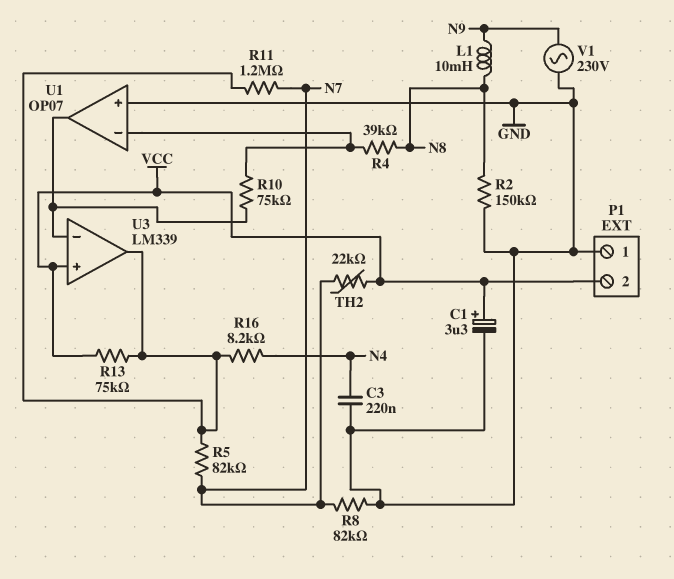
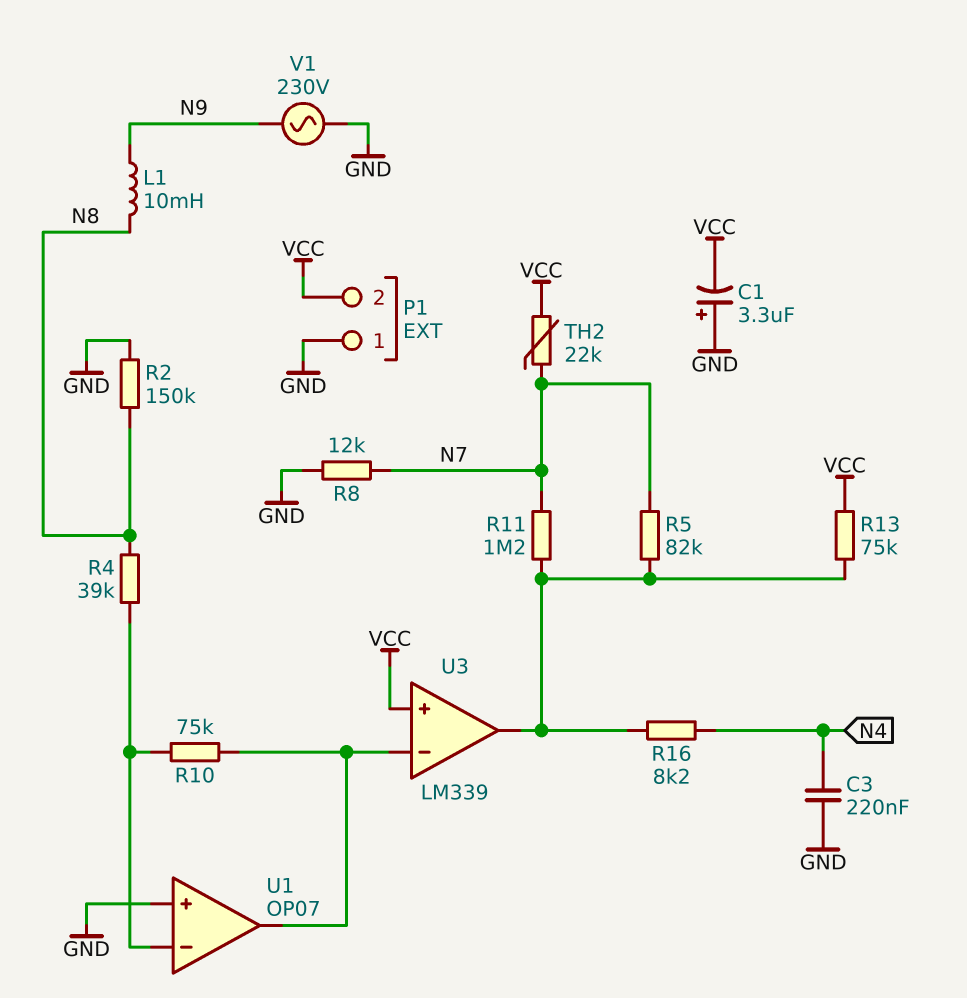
C1: 3.3uF (plus VCC, minus GND) -> 3.3uF (plus GND, minus VCC)
R8: 82k (GND, N7) -> 12k (GND, N7)

